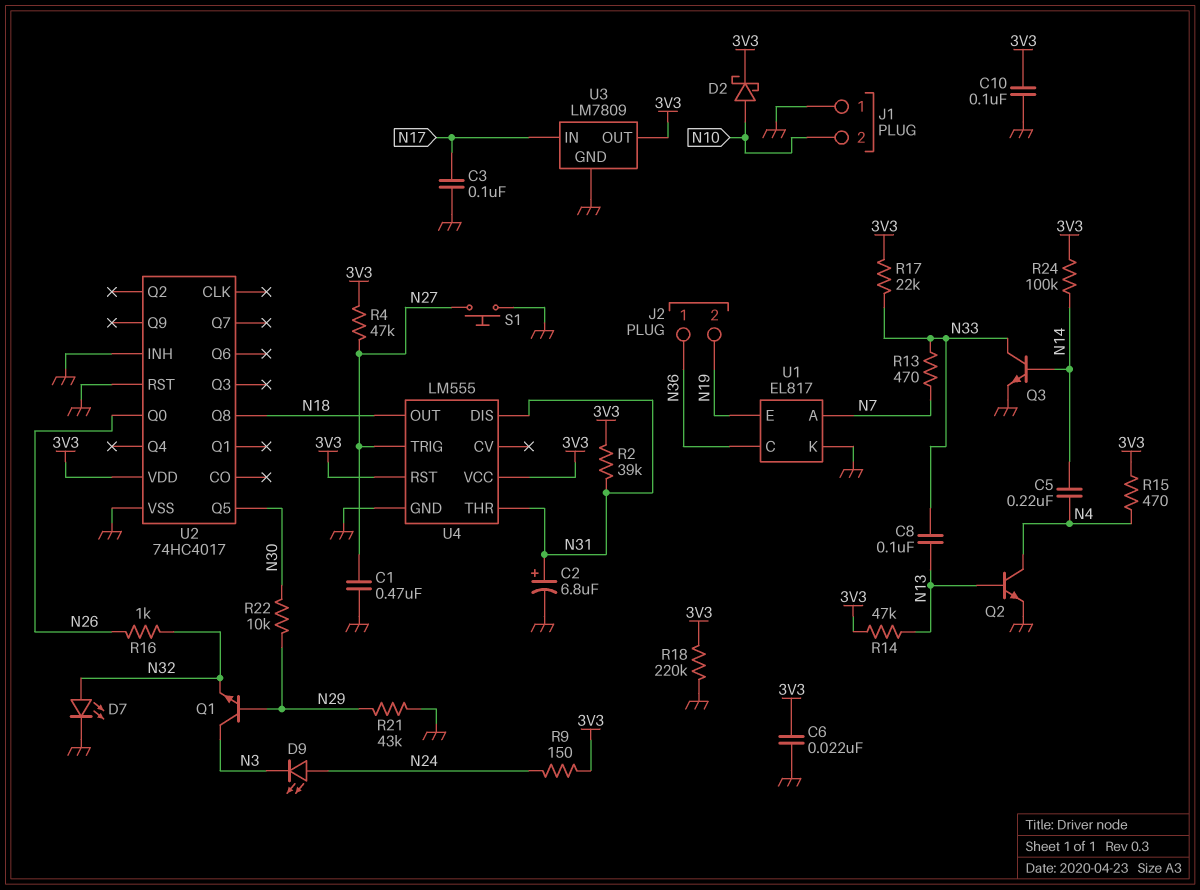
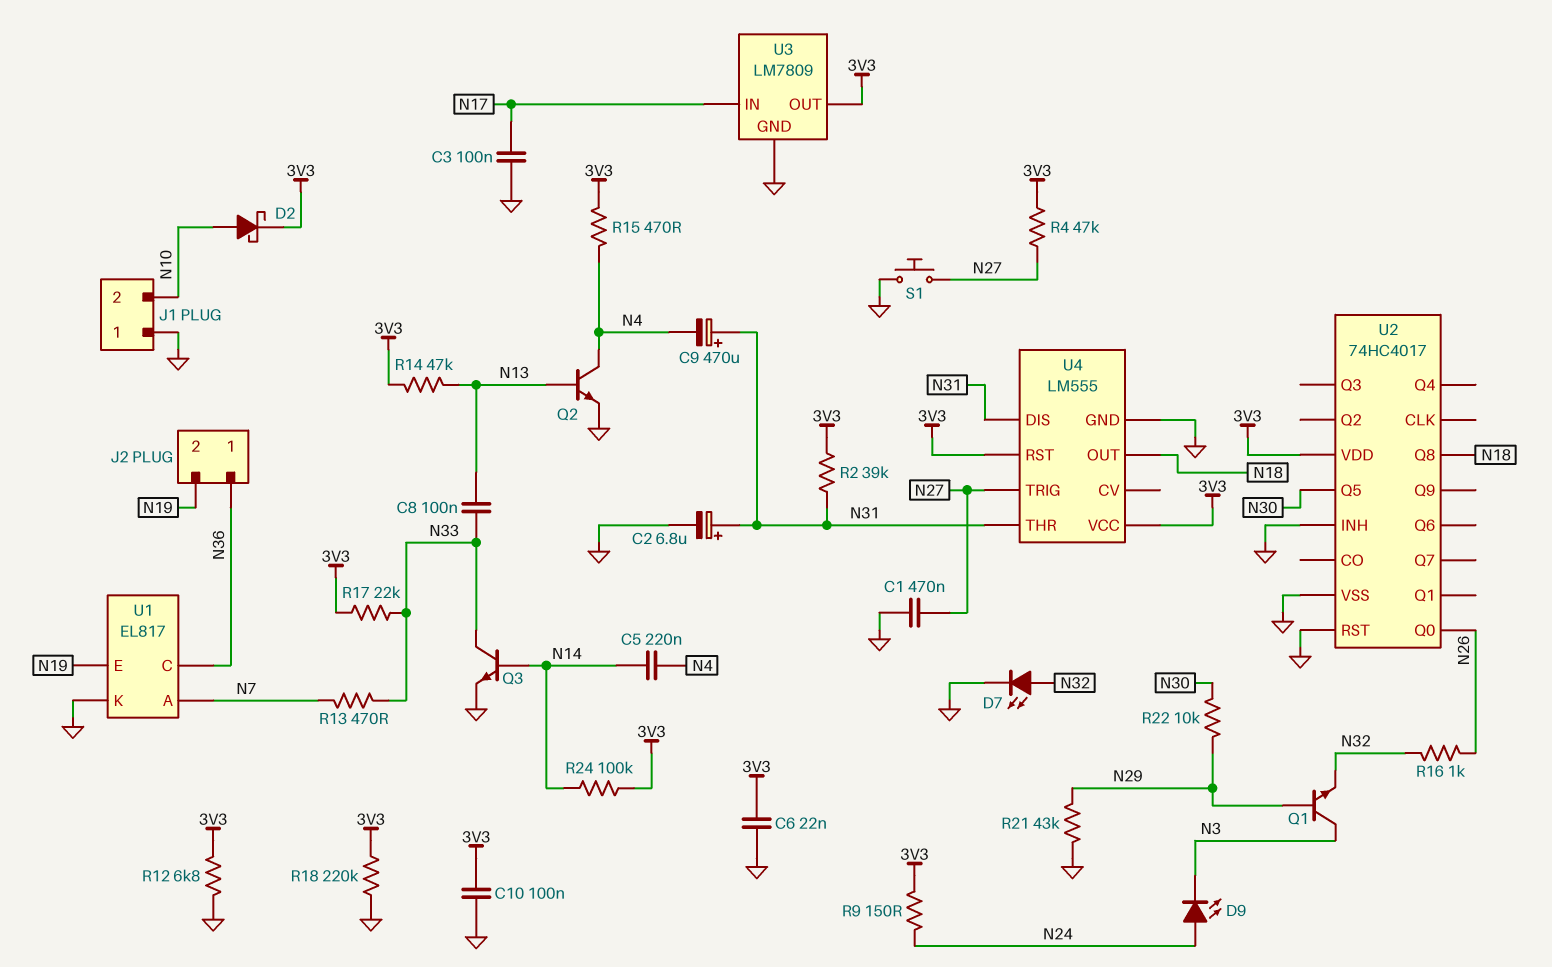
C9: none -> 470uF (plus N31, minus N4)
R12: none -> 6.8k (3V3, GND)

